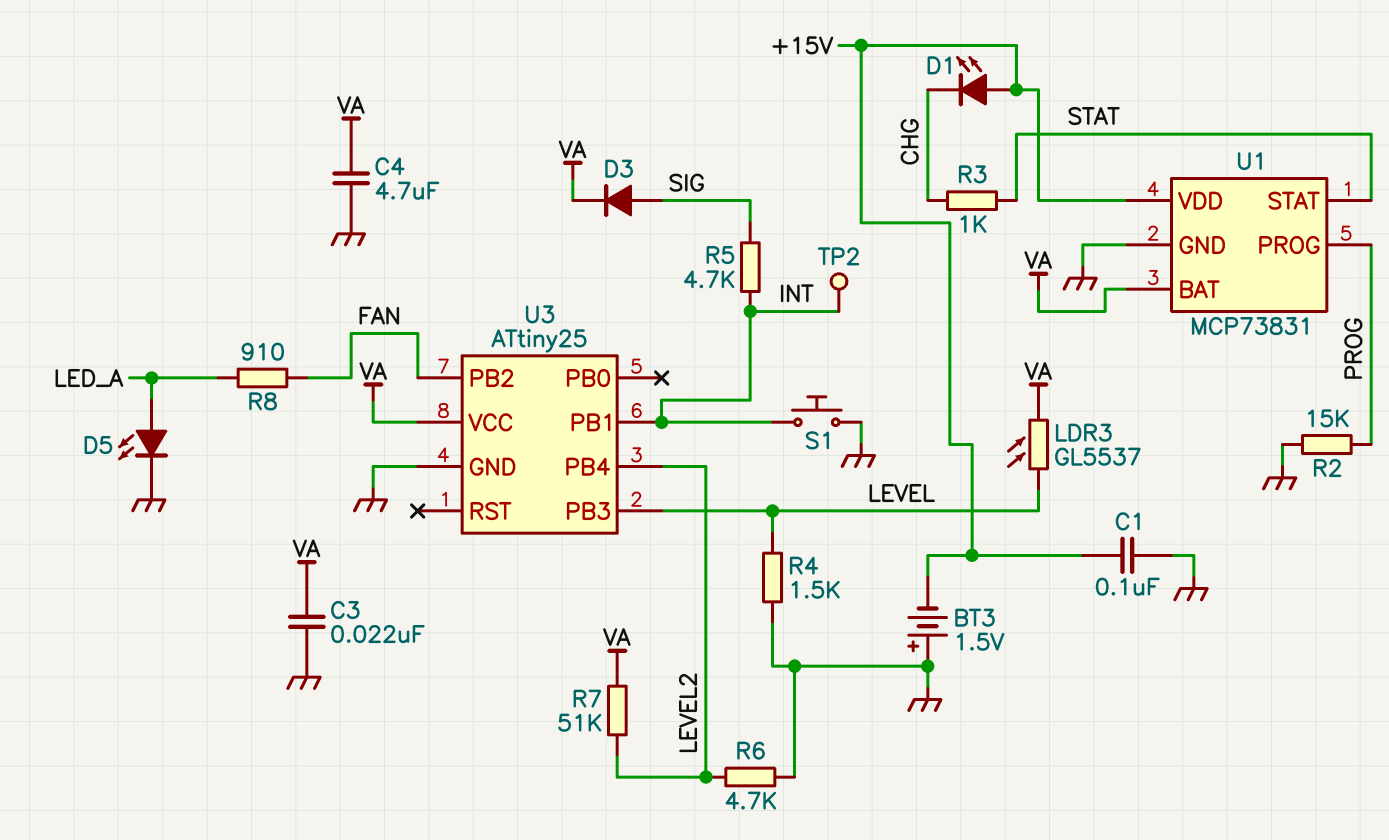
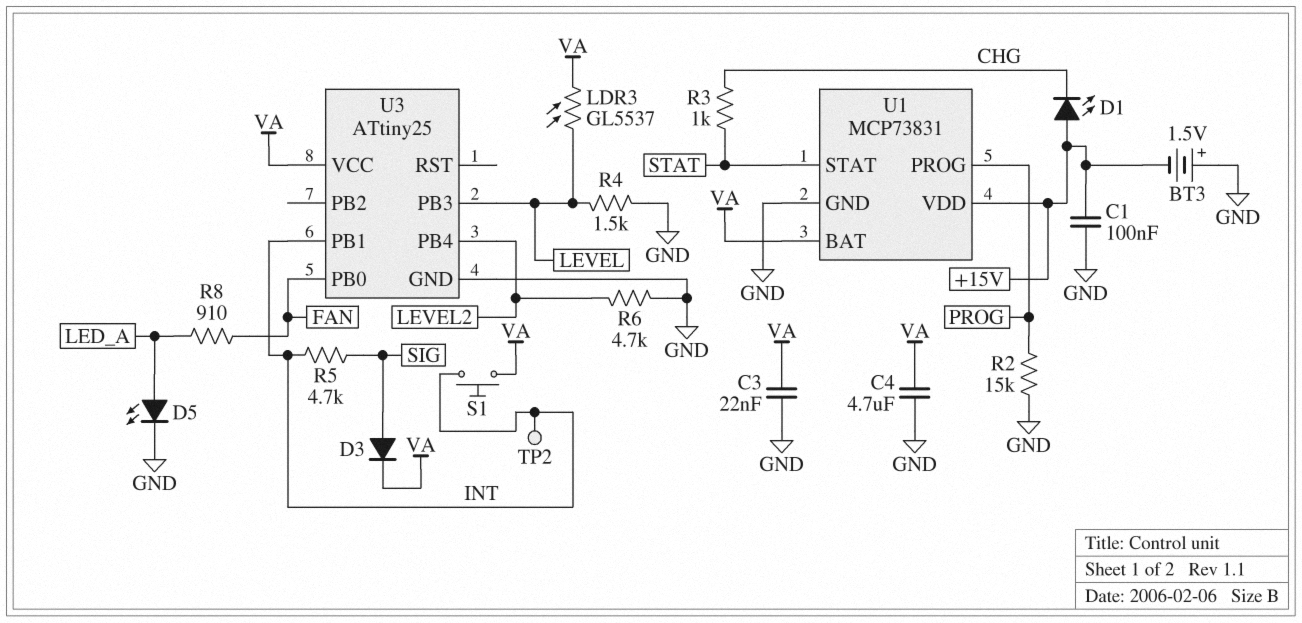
R7: 51k (LEVEL2, VA) -> none
S1: button (GND, INT) -> button (INT, VA)
U3 pin PB0: none -> FAN
U3 pin PB2: FAN -> none

